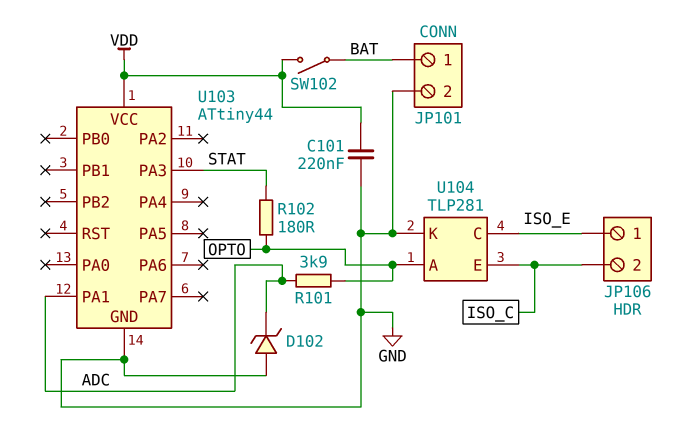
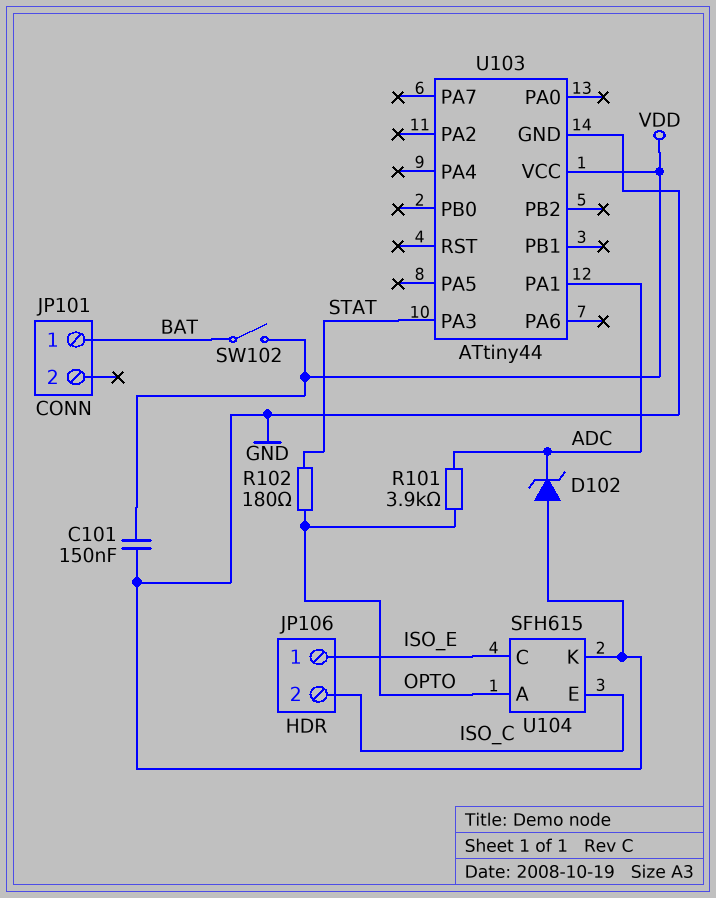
C101: 220nF (GND, VDD) -> 150nF (GND, VDD)
JP101 pin 2: GND -> none
U104: TLP281 -> SFH615

